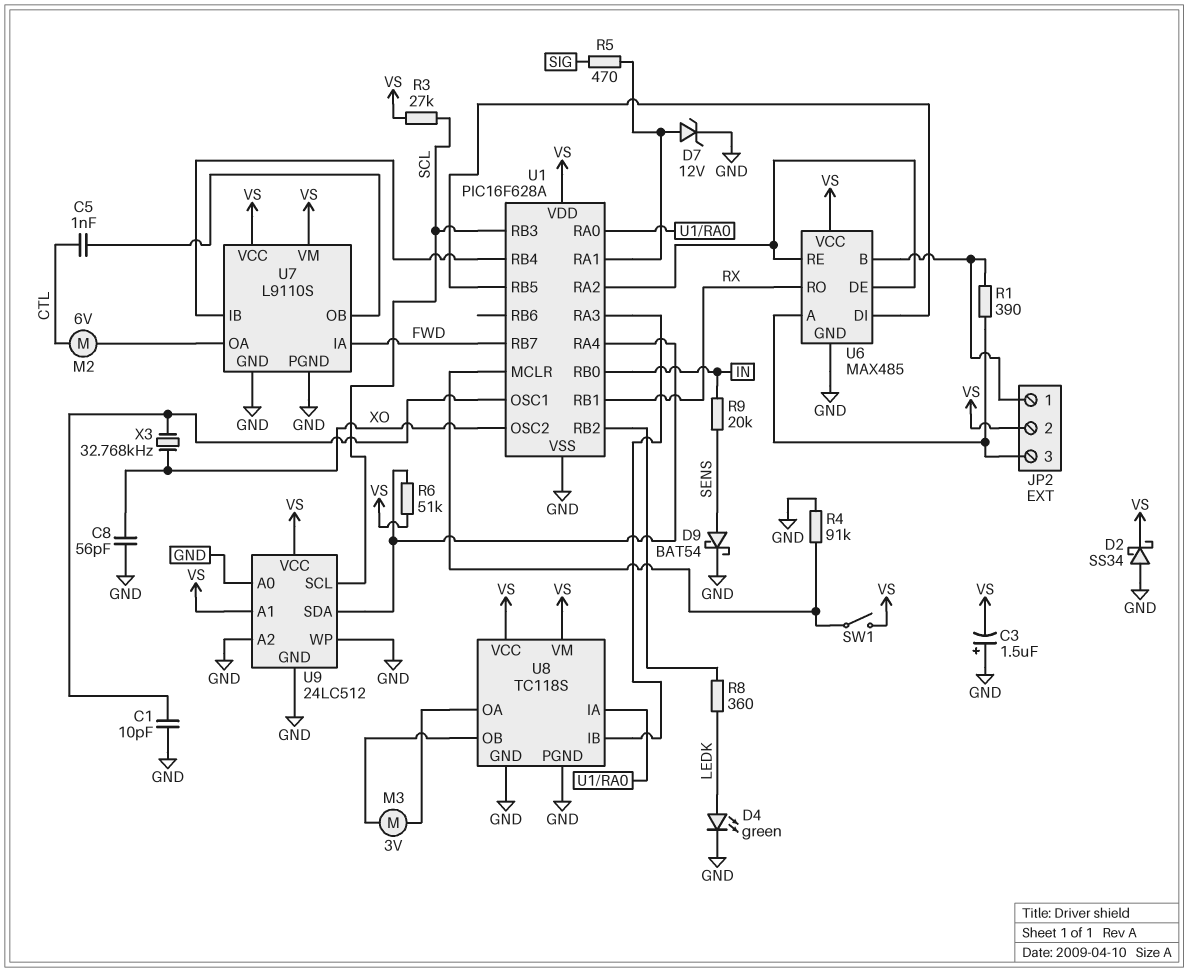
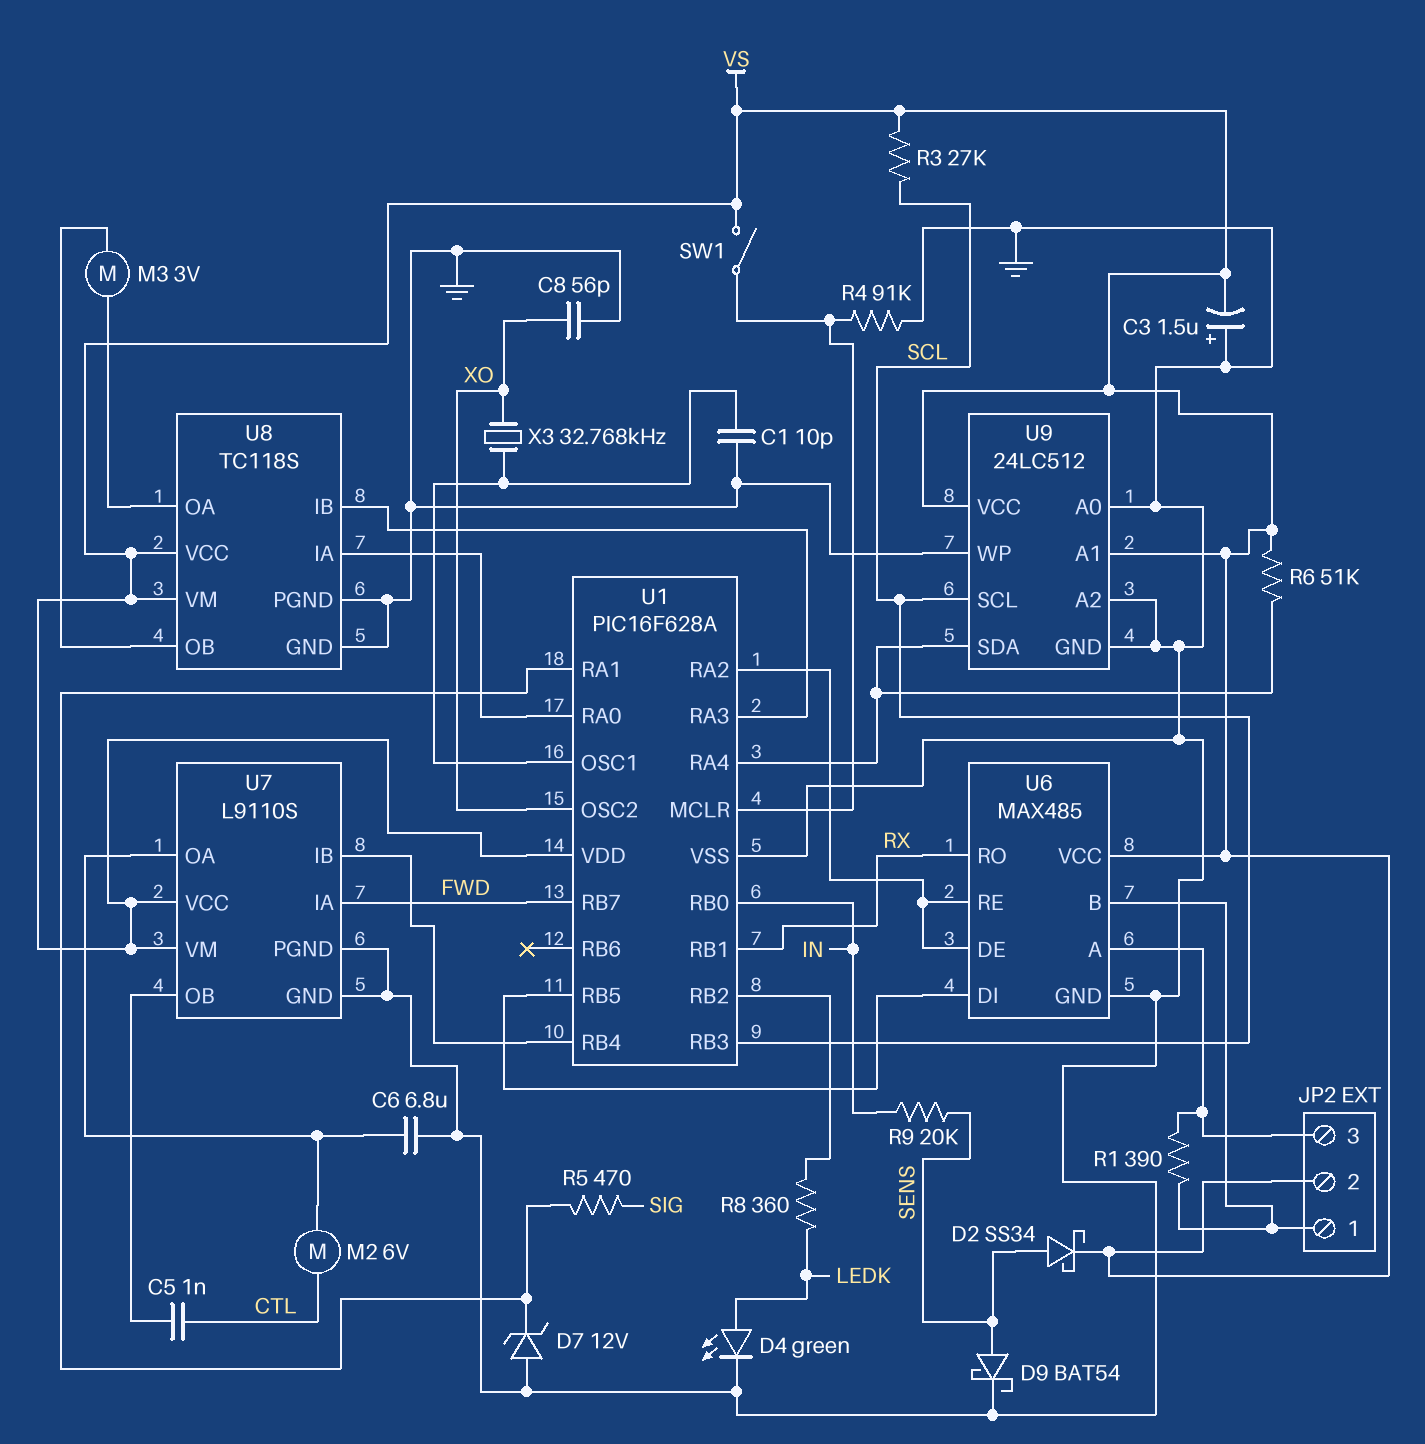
C6: none -> 6.8uF (GND, U7/OA)
D2: schottky SS34 (A GND, K VS) -> schottky SS34 (A SENS, K VS)
D7: zener 12V (A U1/RA1, K GND) -> zener 12V (A GND, K U1/RA1)

